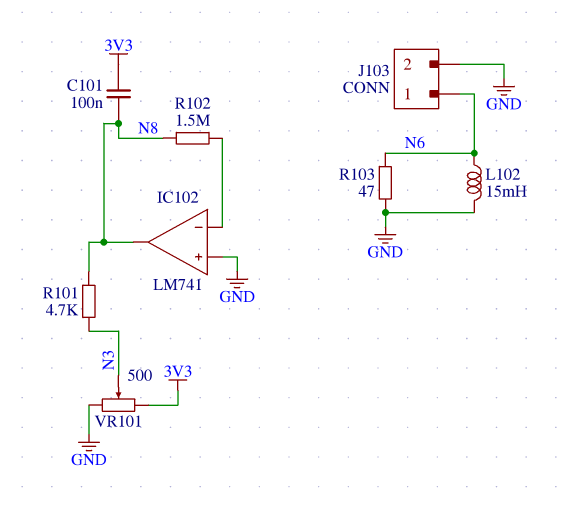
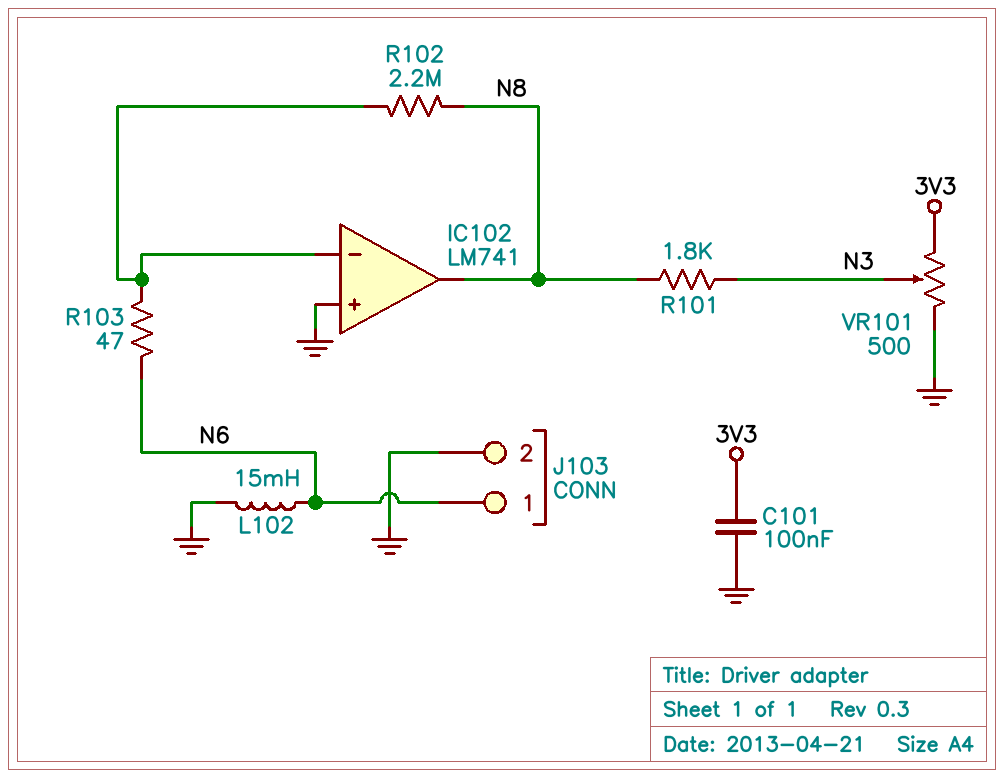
C101: 100nF (3V3, N8) -> 100nF (3V3, GND)
R101: 4.7k (N3, N8) -> 1.8k (N3, N8)
R102: 1.5M (IC102/in-, N8) -> 2.2M (IC102/in-, N8)
R103: 47 (GND, N6) -> 47 (IC102/in-, N6)

